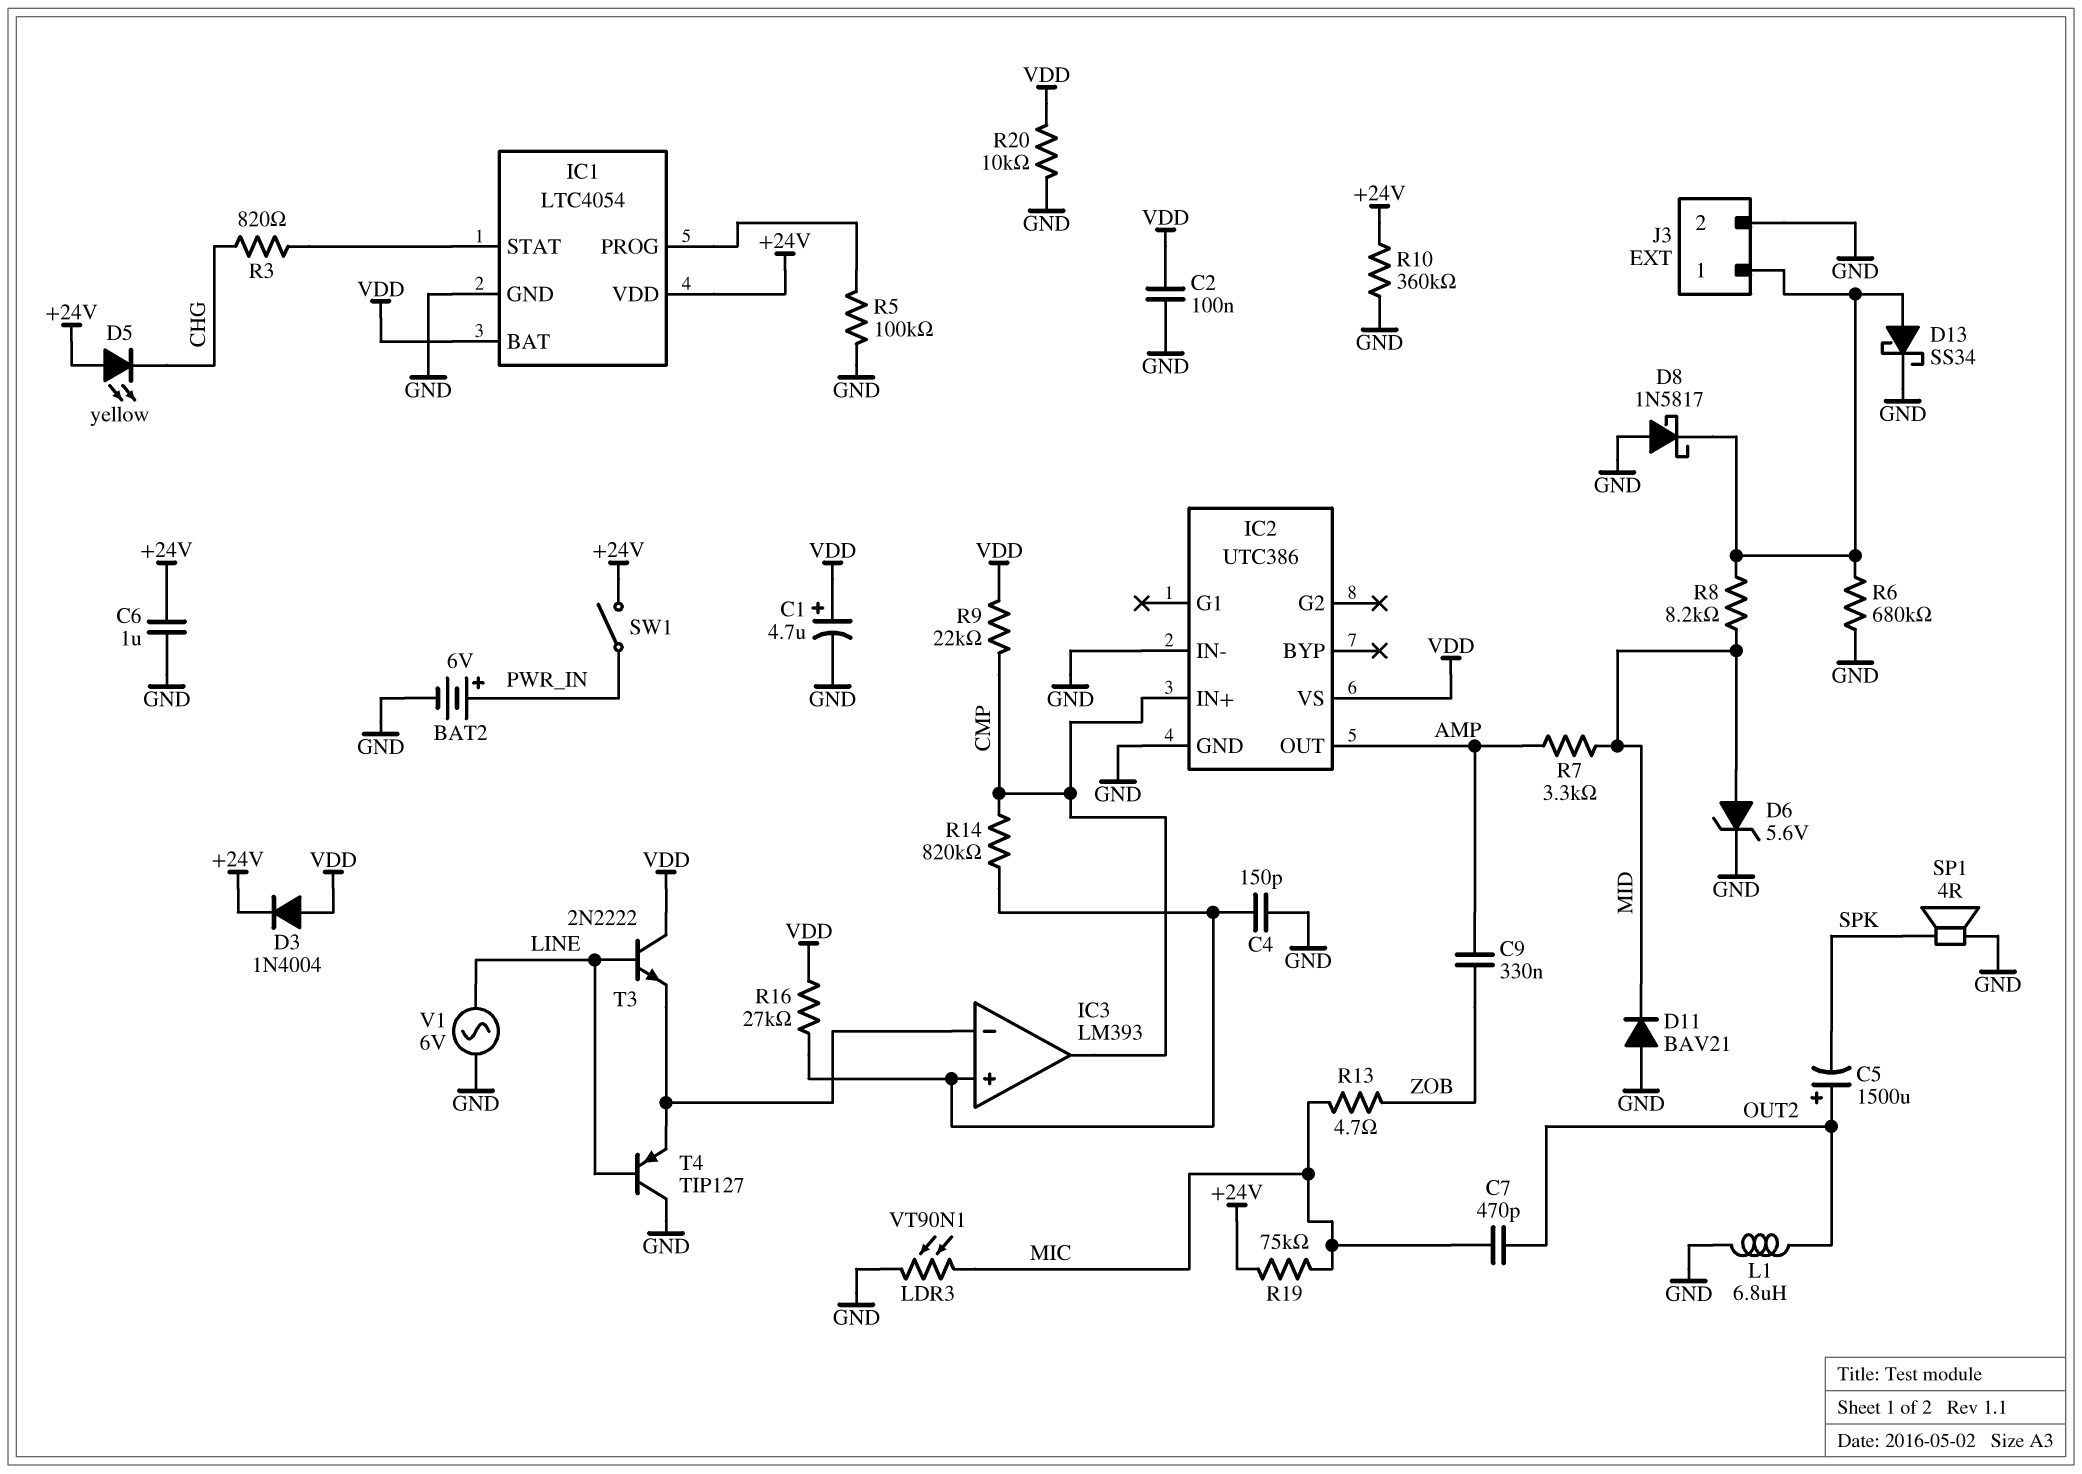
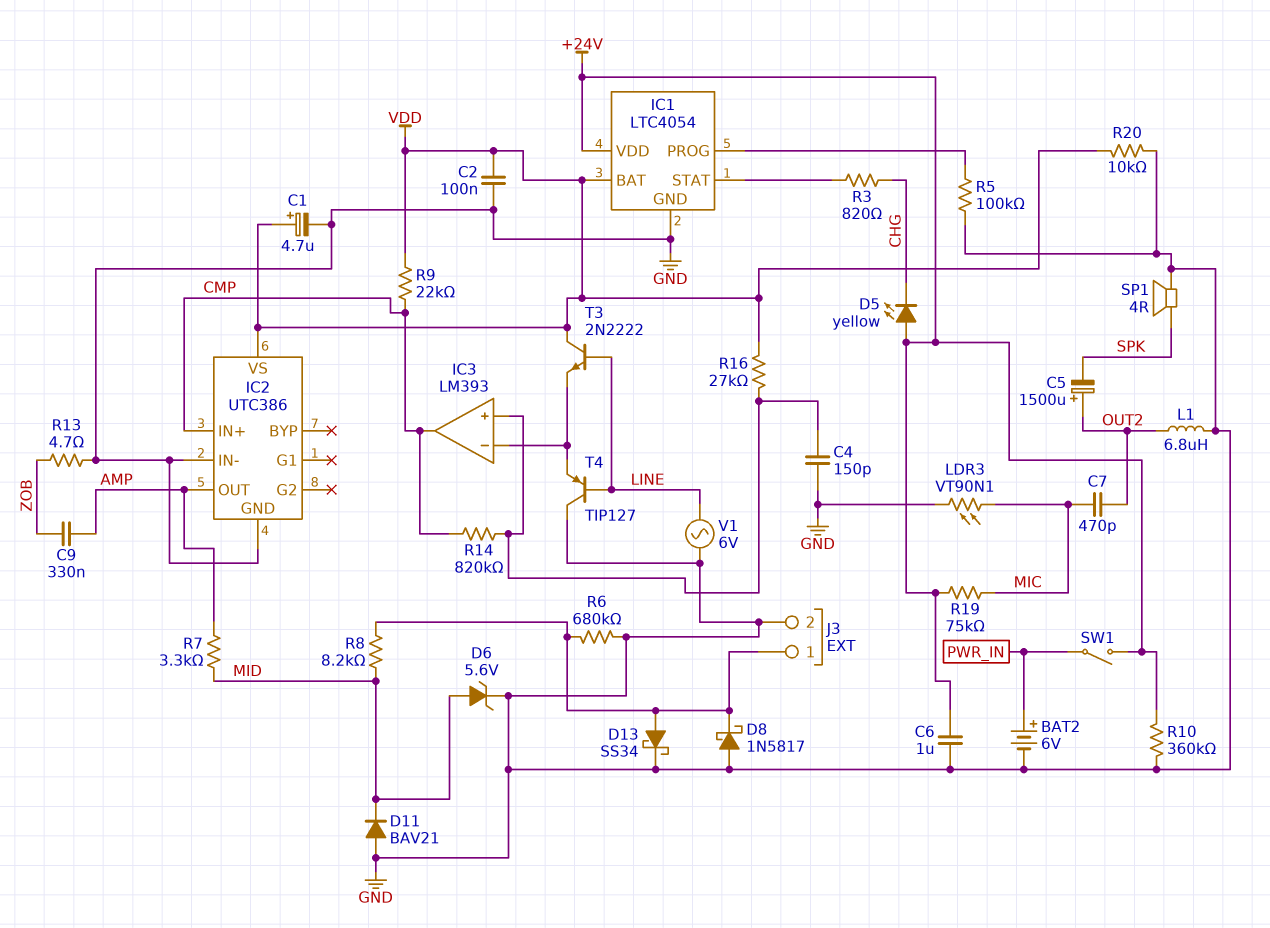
D3: diode 1N4004 (A VDD, K +24V) -> none
R13: 4.7 (MIC, ZOB) -> 4.7 (GND, ZOB)

